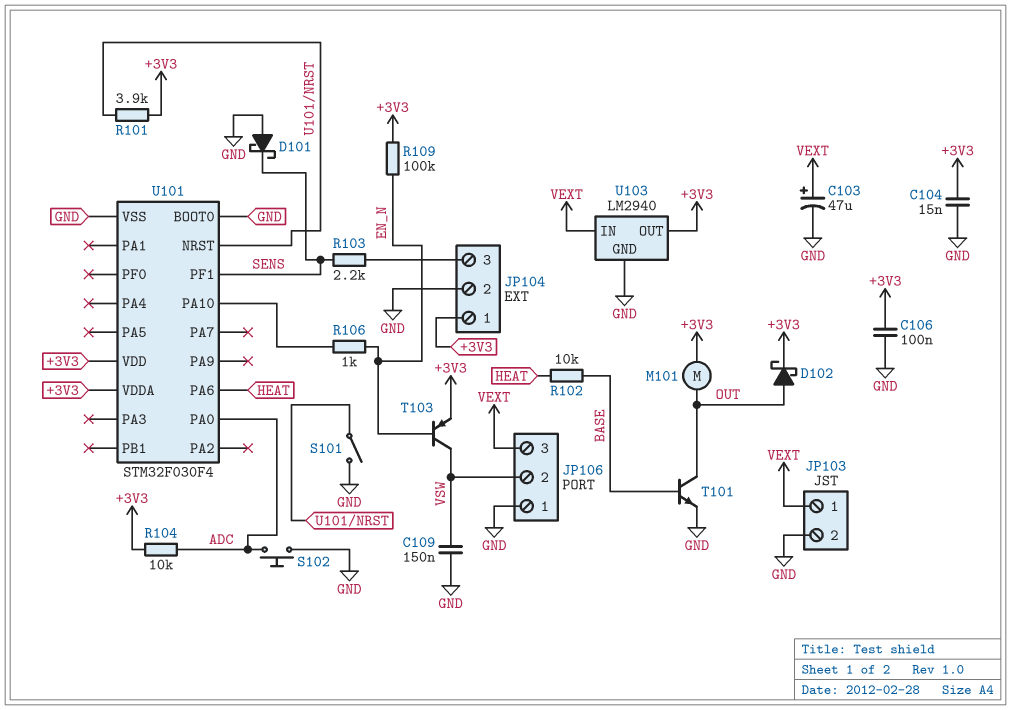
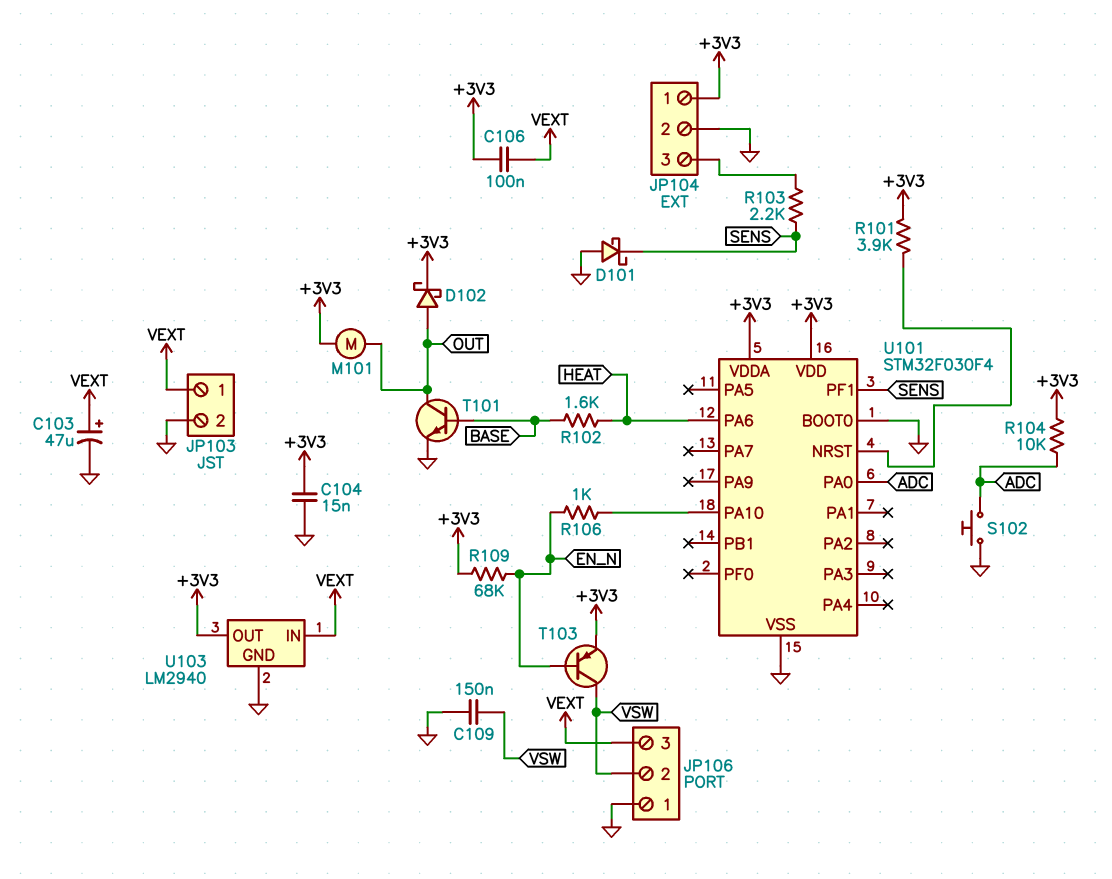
C106: 100nF (+3V3, GND) -> 100nF (+3V3, VEXT)
R102: 10k (BASE, HEAT) -> 1.6k (BASE, HEAT)
R109: 100k (+3V3, EN_N) -> 68k (+3V3, EN_N)
S101: switch (GND, U101/NRST) -> none

